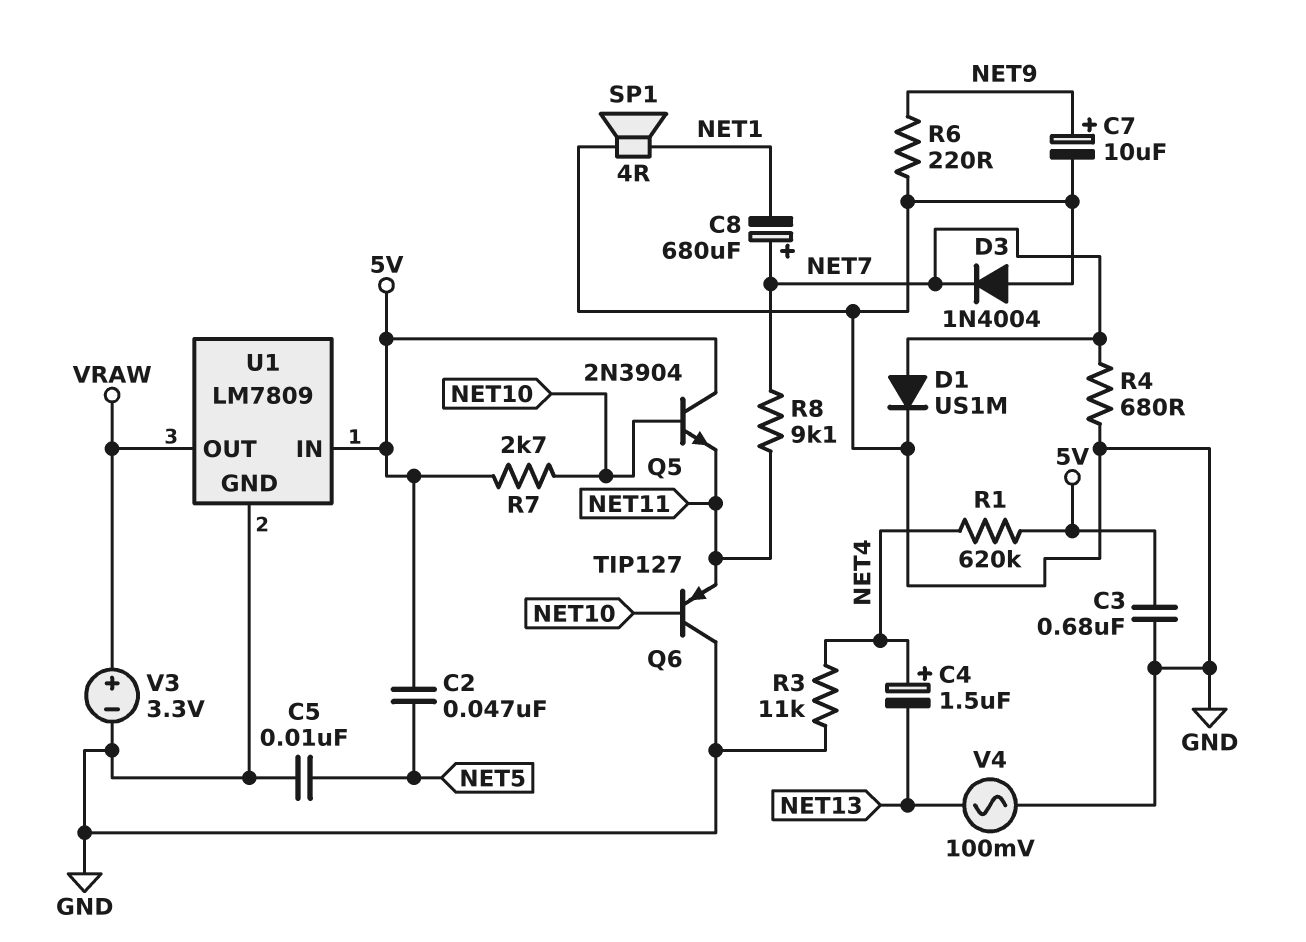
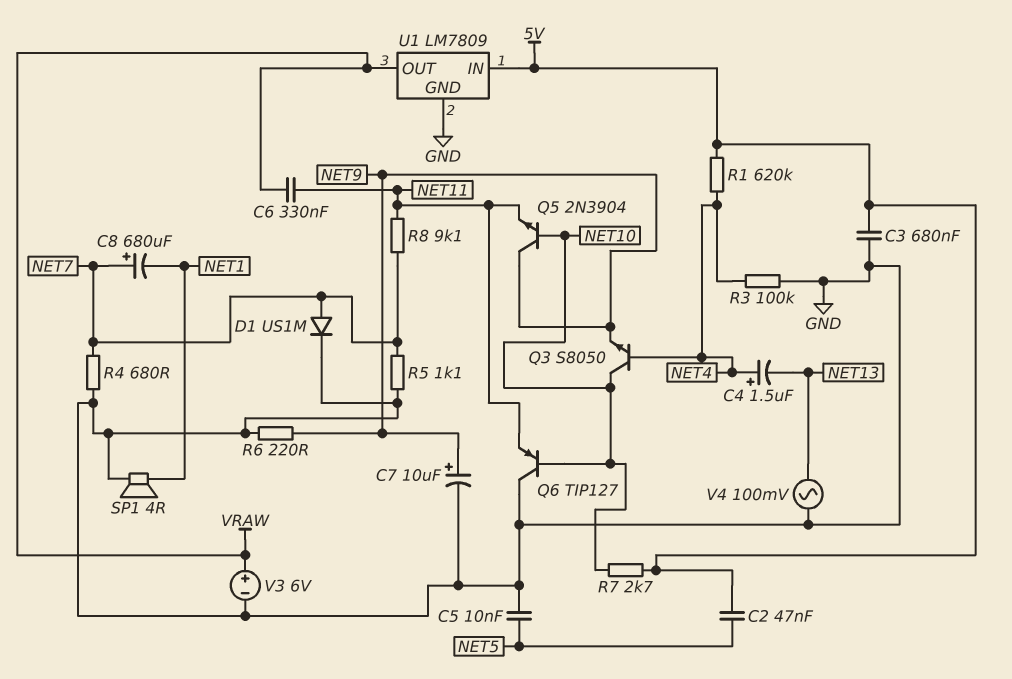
C6: none -> 330nF (NET11, VRAW)
D3: diode 1N4004 (A GND, K NET7) -> none
Q3: none -> NPN S8050 (B NET4, C NET10, E NET9)
Q5: NPN 2N3904 (B NET10, C 5V, E NET11) -> NPN 2N3904 (B NET10, C NET9, E NET11)
R3: 11k (GND, NET4) -> 100k (GND, NET4)
R5: none -> 1.1k (GND, NET7)
V3: 3.3V (plus VRAW, minus GND) -> 6V (plus VRAW, minus GND)

